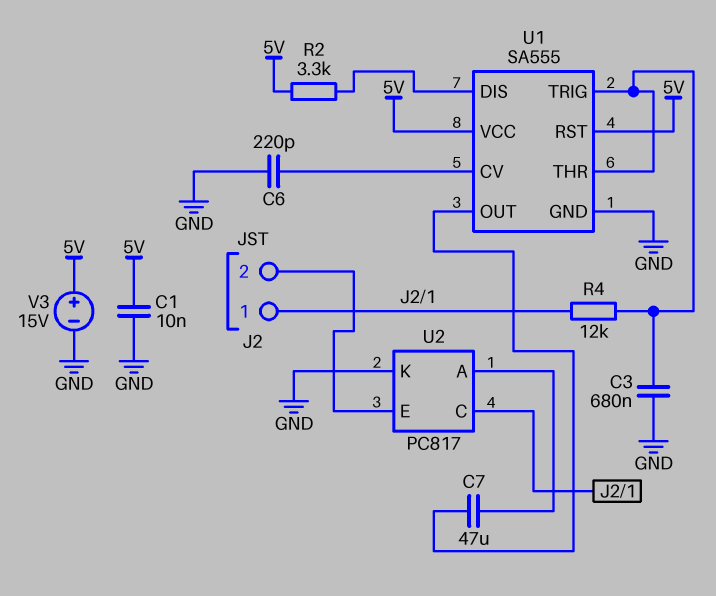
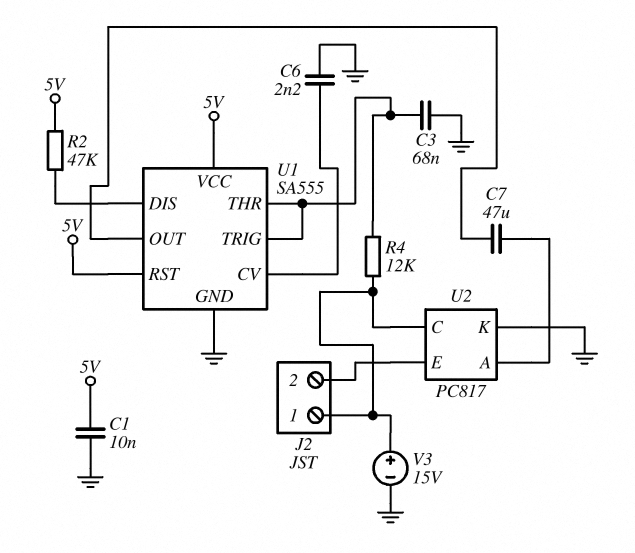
C3: 680nF (GND, U1/THR) -> 68nF (GND, U1/THR)
C6: 220pF (GND, U1/CV) -> 2.2nF (GND, U1/CV)
R2: 3.3k (5V, U1/DIS) -> 47k (5V, U1/DIS)
V3: 15V (plus 5V, minus GND) -> 15V (plus J2/1, minus GND)

